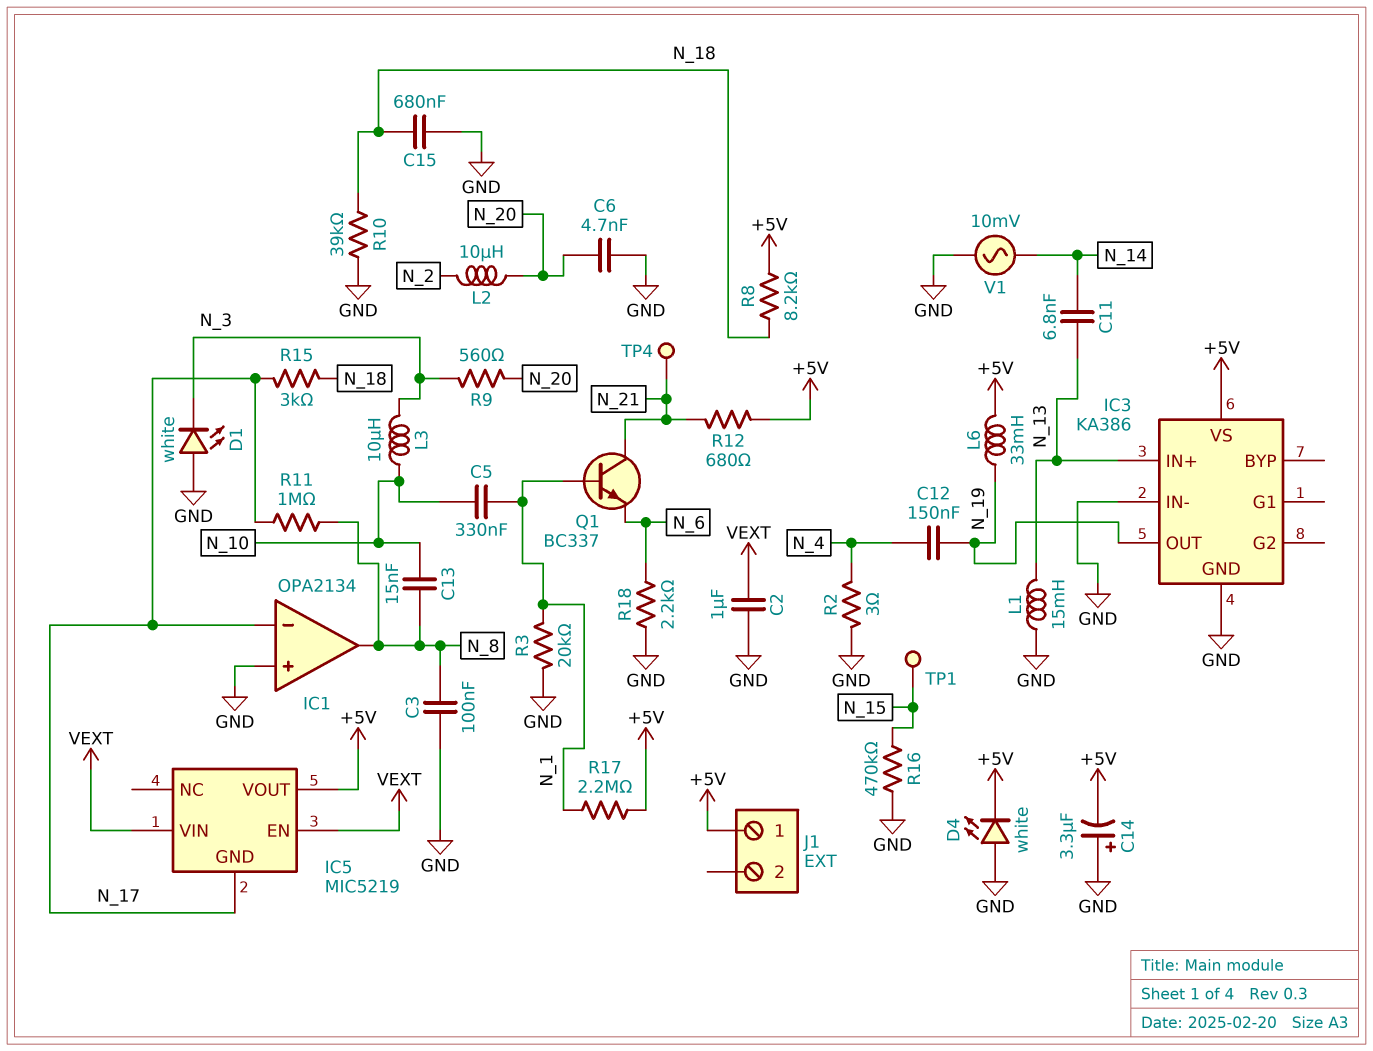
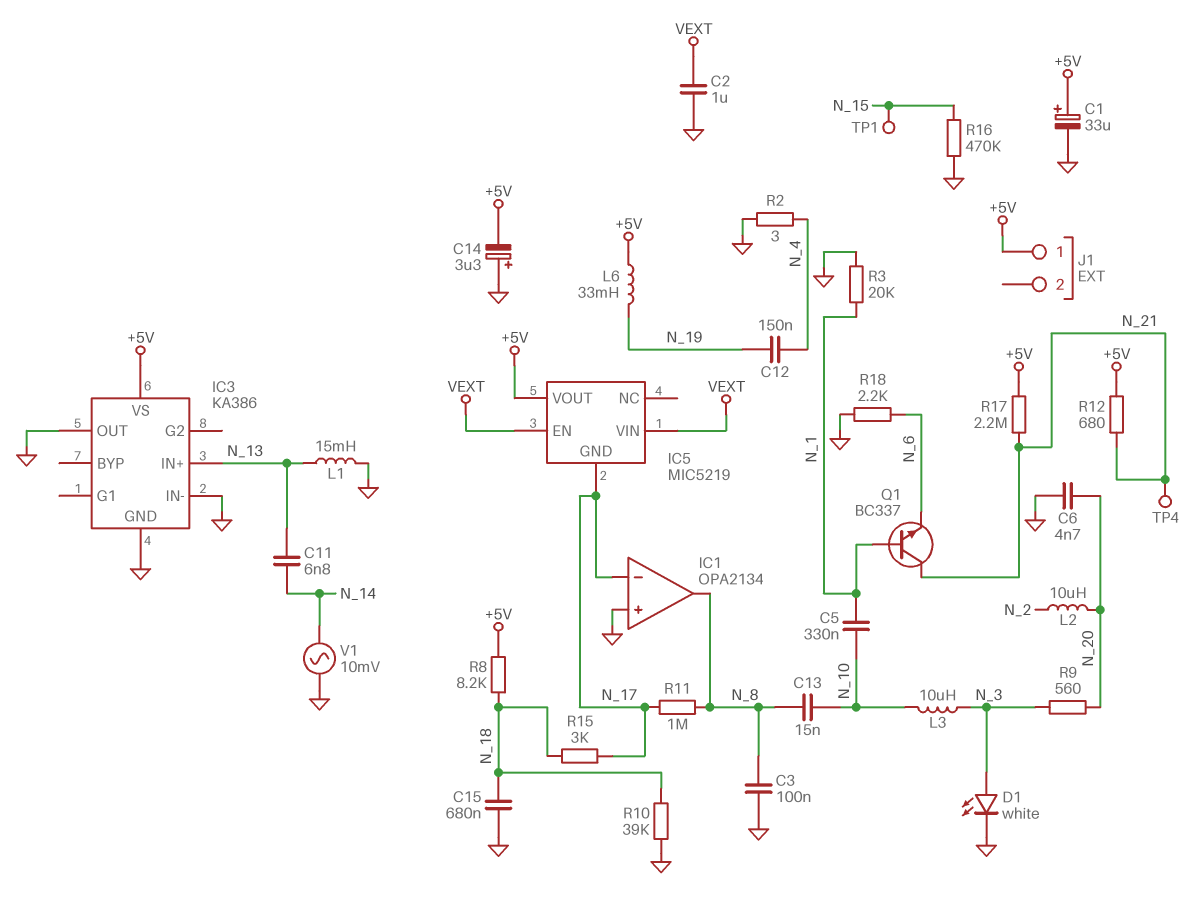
C1: none -> 33uF (plus +5V, minus GND)
D1: LED white (A GND, K N_3) -> LED white (A N_3, K GND)
D4: LED white (A GND, K +5V) -> none
IC3 pin OUT: N_19 -> GND
R17: 2.2M (+5V, N_1) -> 2.2M (+5V, N_21)

